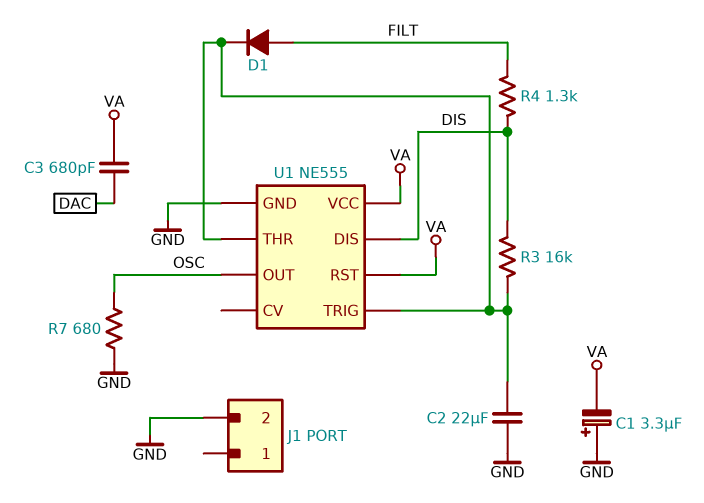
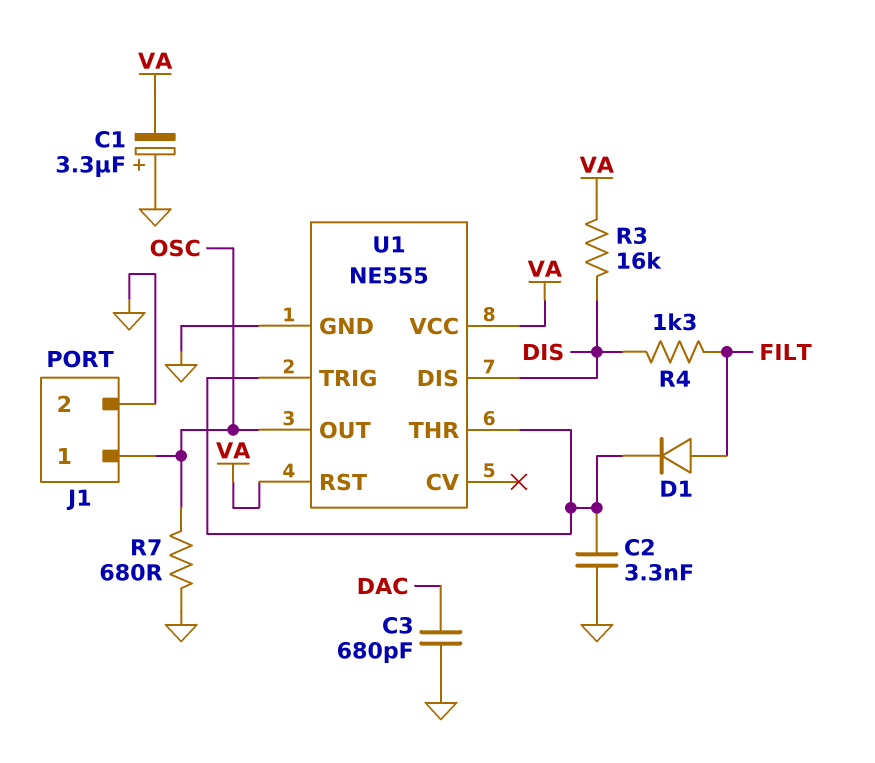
C2: 22uF (GND, U1/THR) -> 3.3nF (GND, U1/THR)
C3: 680pF (DAC, VA) -> 680pF (DAC, GND)
J1 pin 1: none -> OSC
R3: 16k (DIS, U1/THR) -> 16k (DIS, VA)

